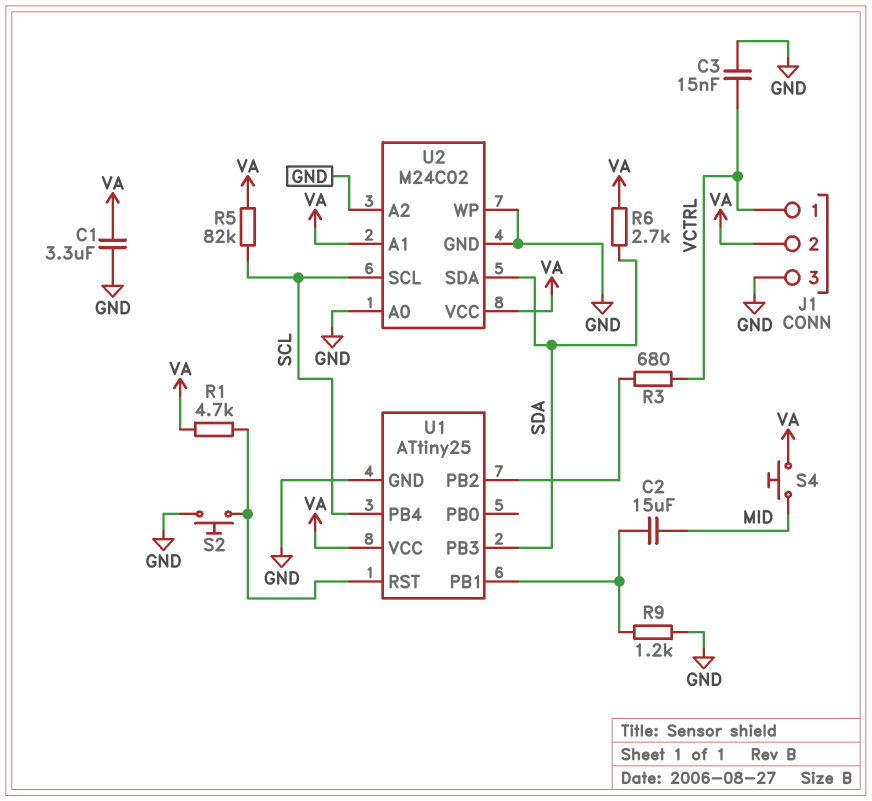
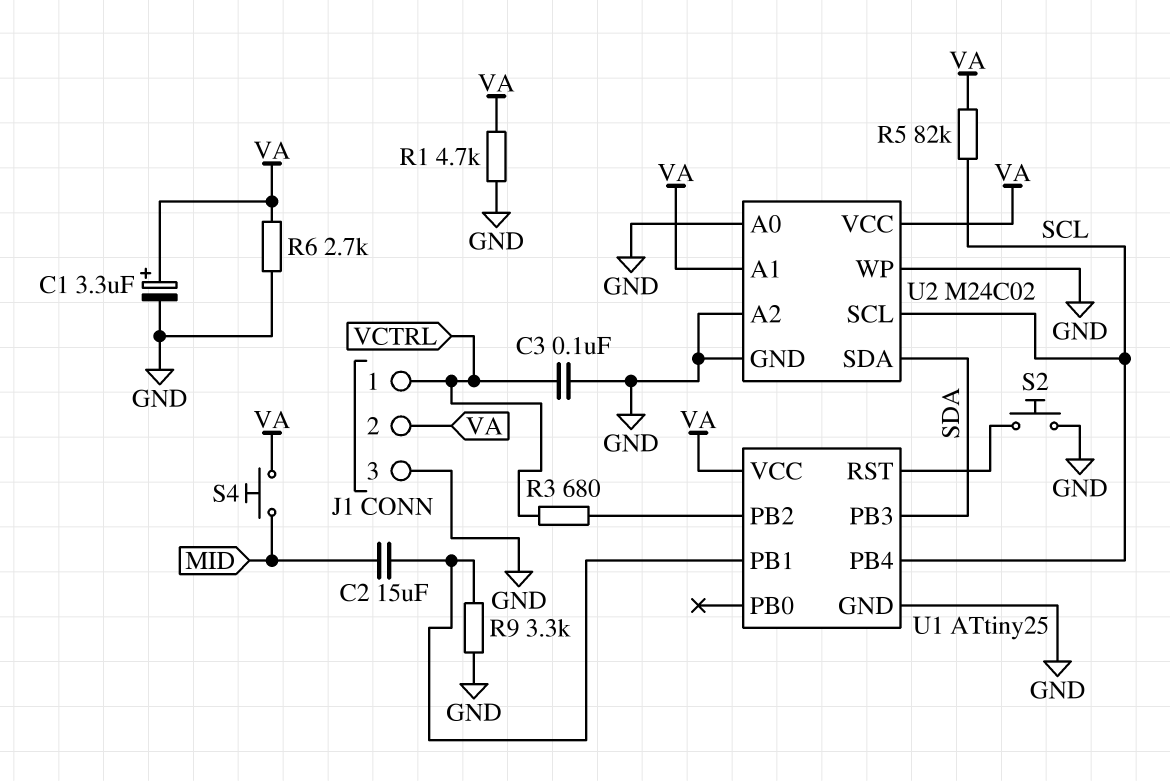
C1: 3.3uF (GND, VA) -> 3.3uF (plus VA, minus GND)
C3: 15nF (GND, VCTRL) -> 100nF (GND, VCTRL)
R1: 4.7k (U1/RST, VA) -> 4.7k (GND, VA)
R6: 2.7k (SDA, VA) -> 2.7k (GND, VA)
R9: 1.2k (GND, U1/PB1) -> 3.3k (GND, U1/PB1)

